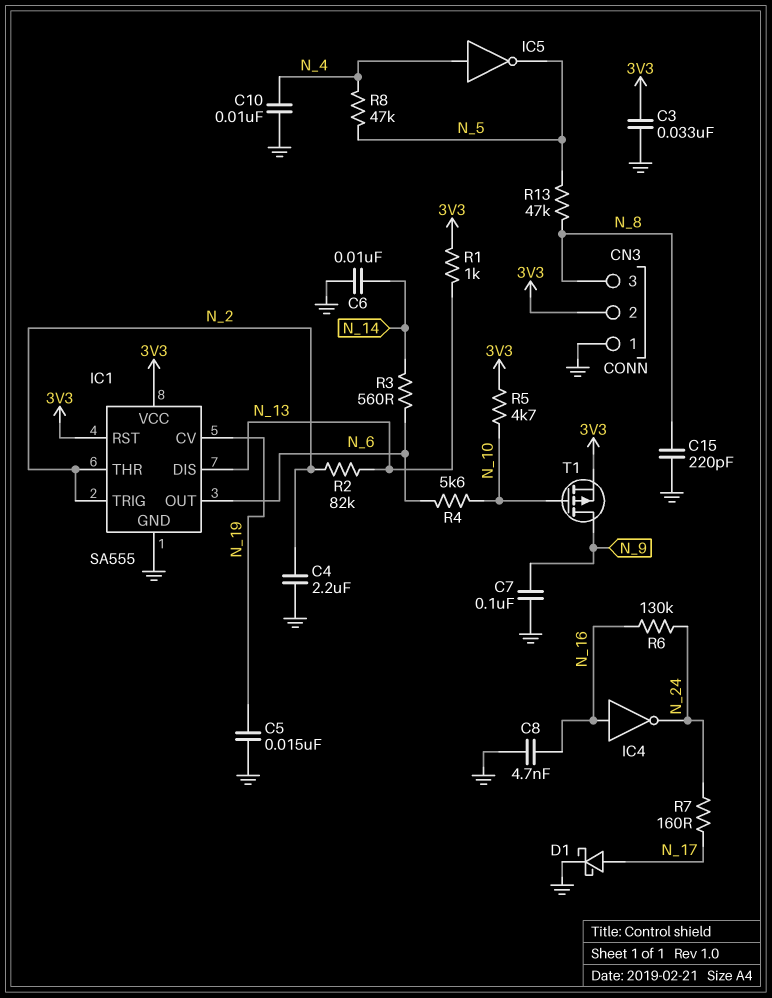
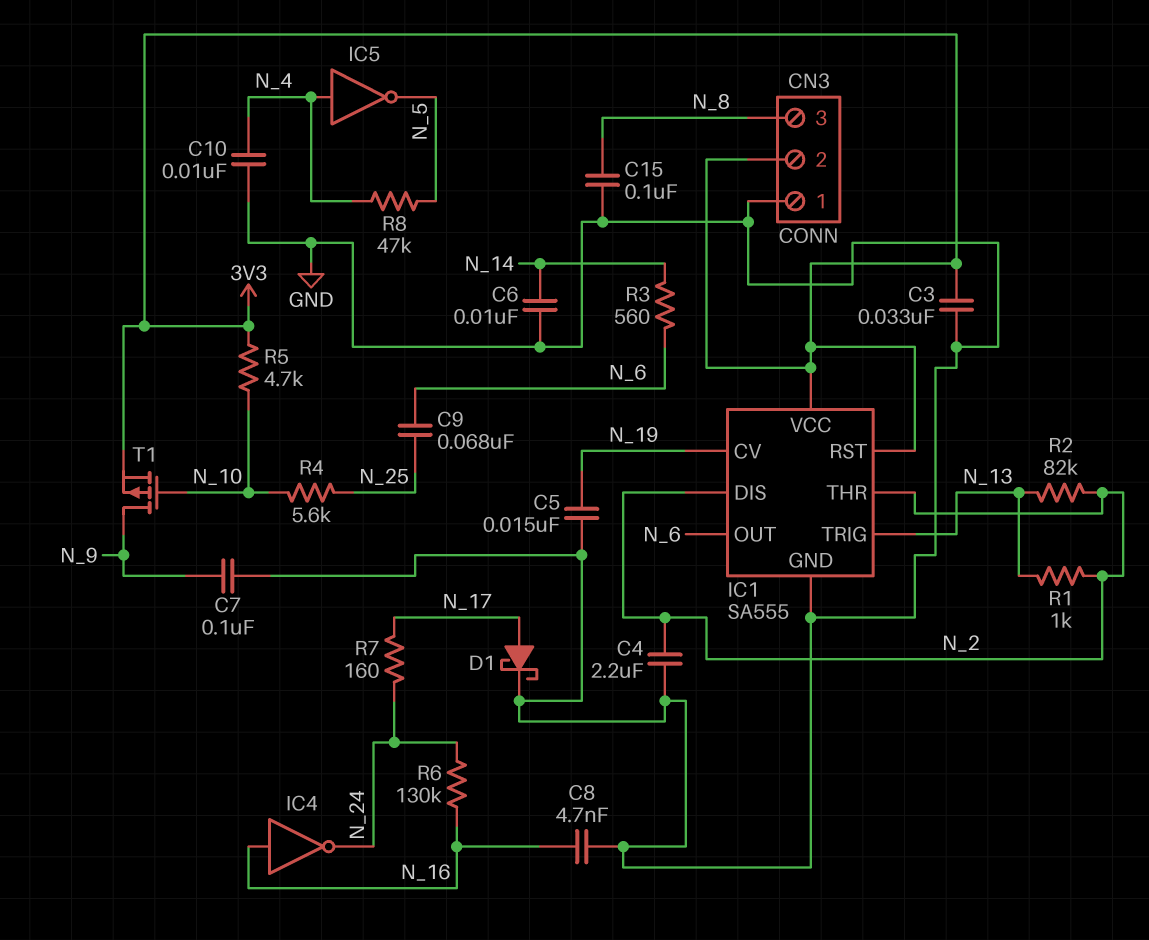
C9: none -> 68nF (N_6, N_25)
C15: 220pF (GND, N_8) -> 100nF (GND, N_8)
IC1 pin DIS: N_13 -> N_2
IC1 pin TRIG: N_2 -> N_13
R1: 1k (3V3, N_13) -> 1k (N_2, N_13)
R4: 5.6k (N_6, N_10) -> 5.6k (N_10, N_25)
R13: 47k (N_5, N_8) -> none

